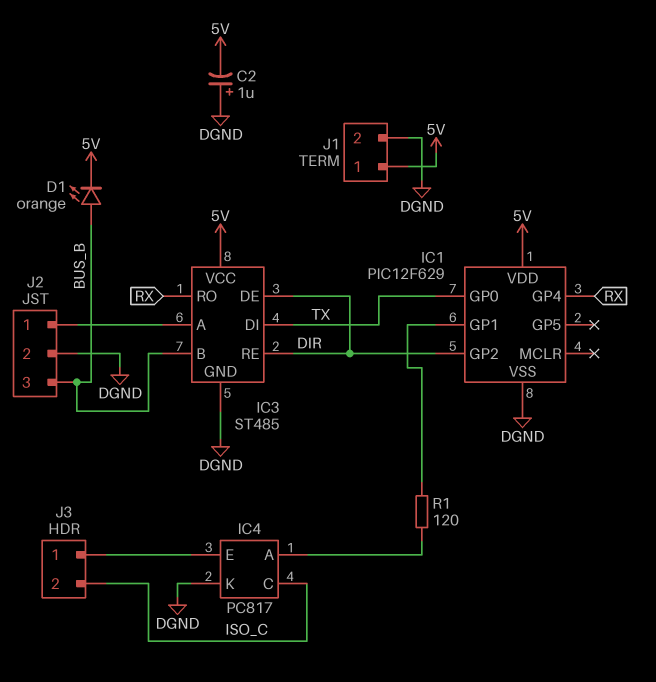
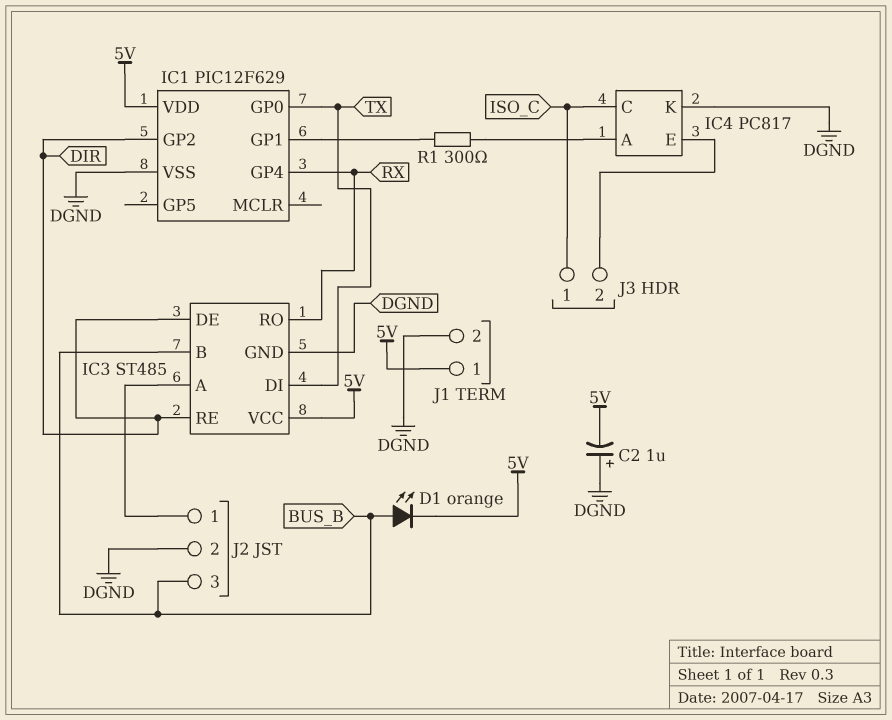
J3 pin 1: IC4/E -> ISO_C
J3 pin 2: ISO_C -> IC4/E
R1: 120 (IC1/GP1, IC4/A) -> 300 (IC1/GP1, IC4/A)

